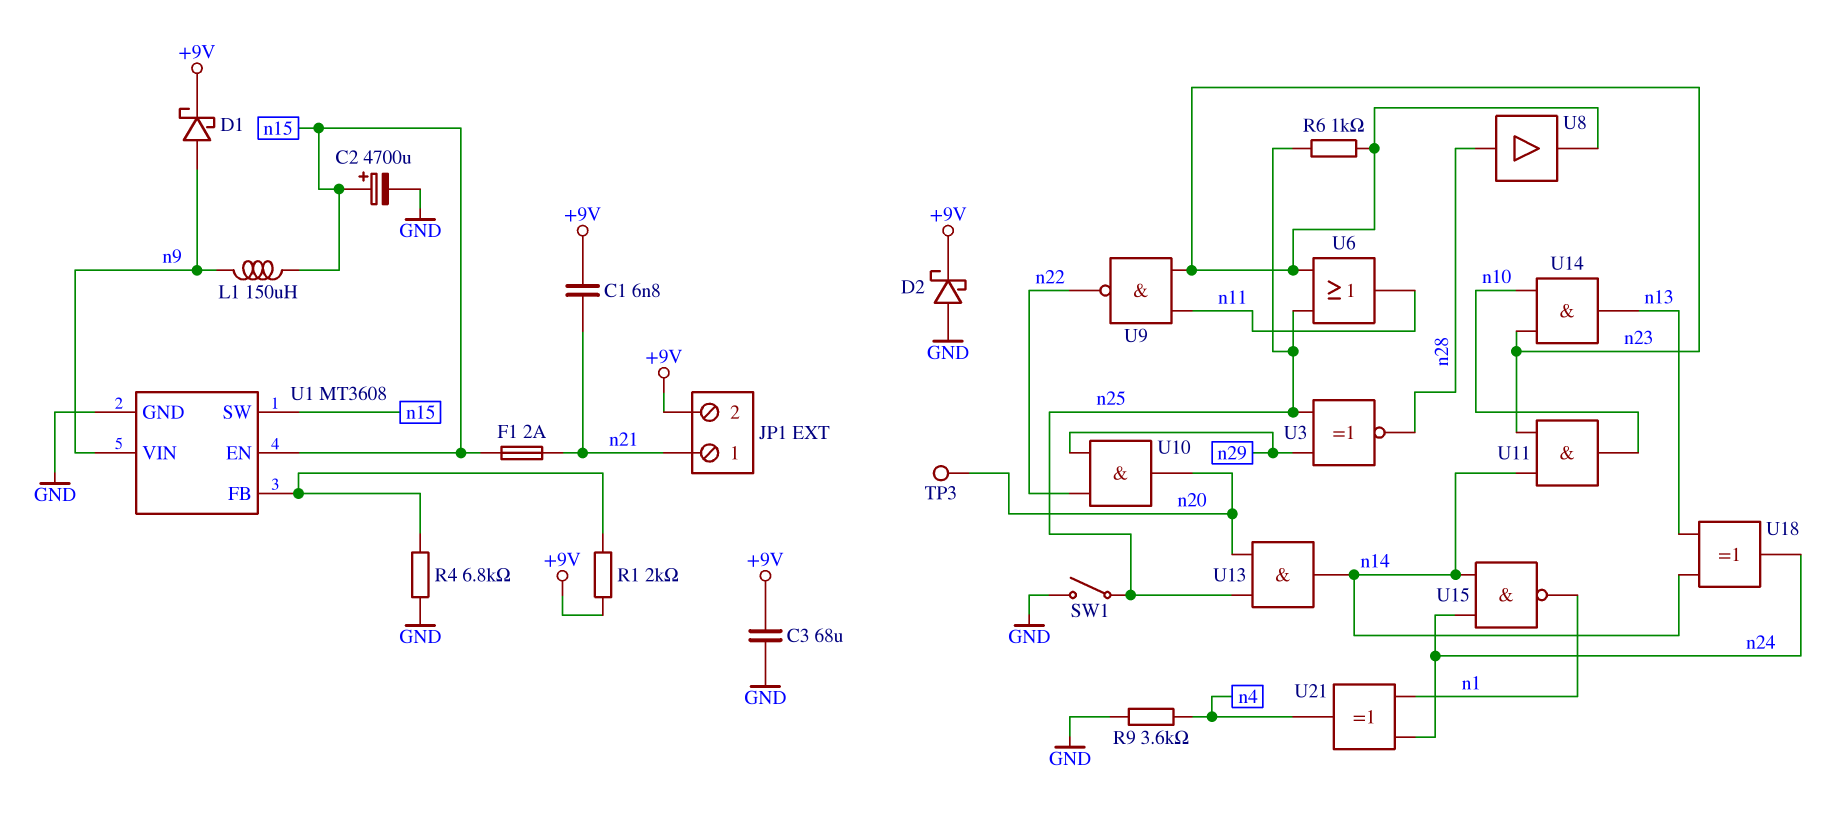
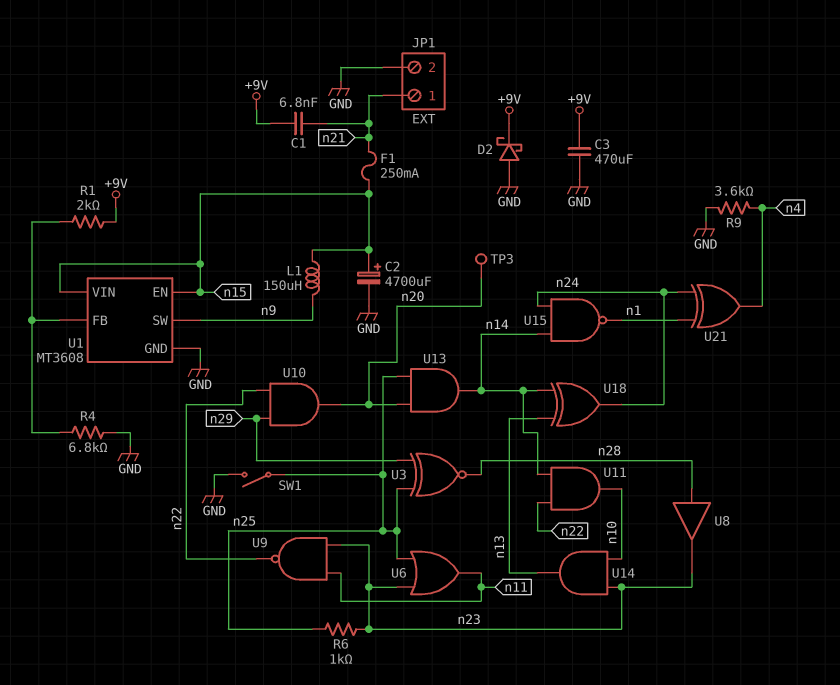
C3: 68uF (+9V, GND) -> 470uF (+9V, GND)
D1: schottky (A n9, K +9V) -> none
F1: 2A (n15, n21) -> 250mA (n15, n21)
JP1 pin 2: +9V -> GND
U1 pin SW: n15 -> n9
U1 pin VIN: n9 -> n15
U11: AND (in n14, in n23, out n10) -> AND (in n14, in n22, out n10)

